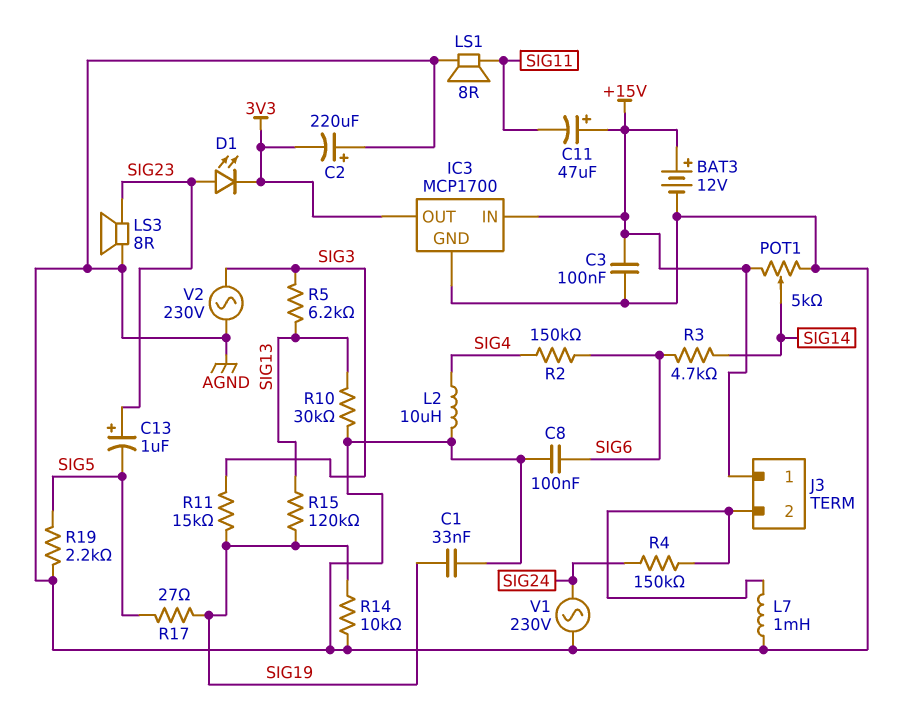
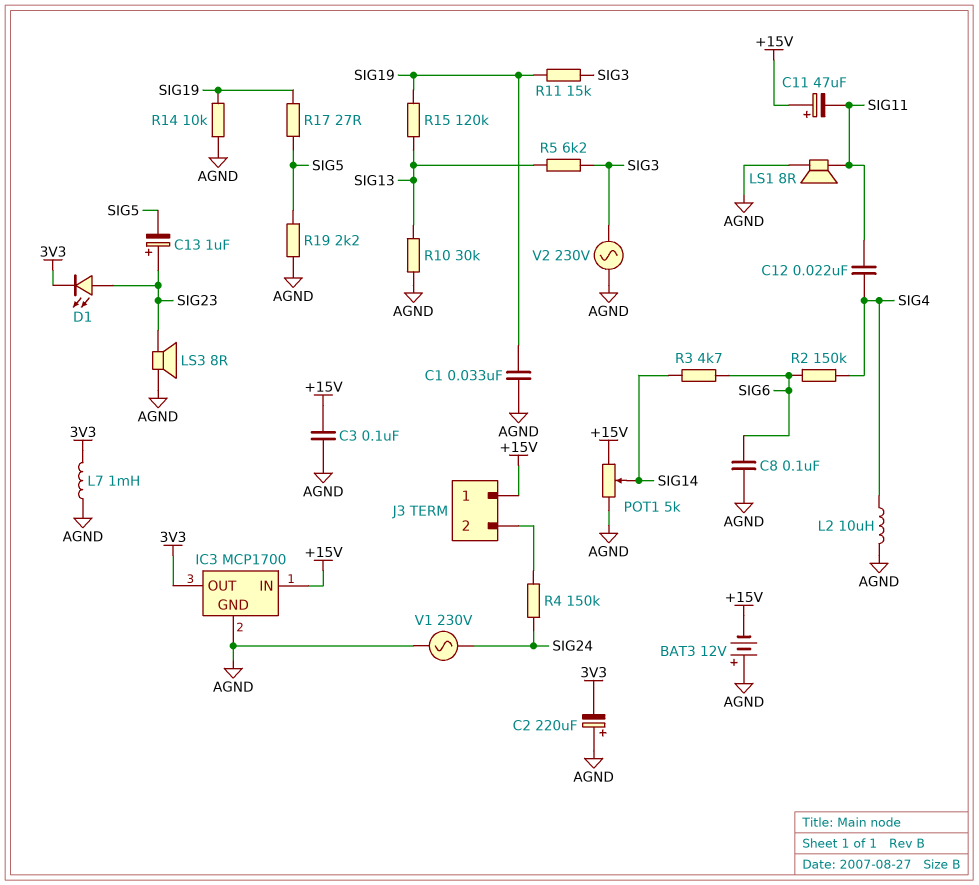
BAT3: 12V (plus +15V, minus AGND) -> 12V (plus AGND, minus +15V)
C12: none -> 22nF (SIG4, SIG11)
L7: 1mH (AGND, J3/2) -> 1mH (3V3, AGND)

